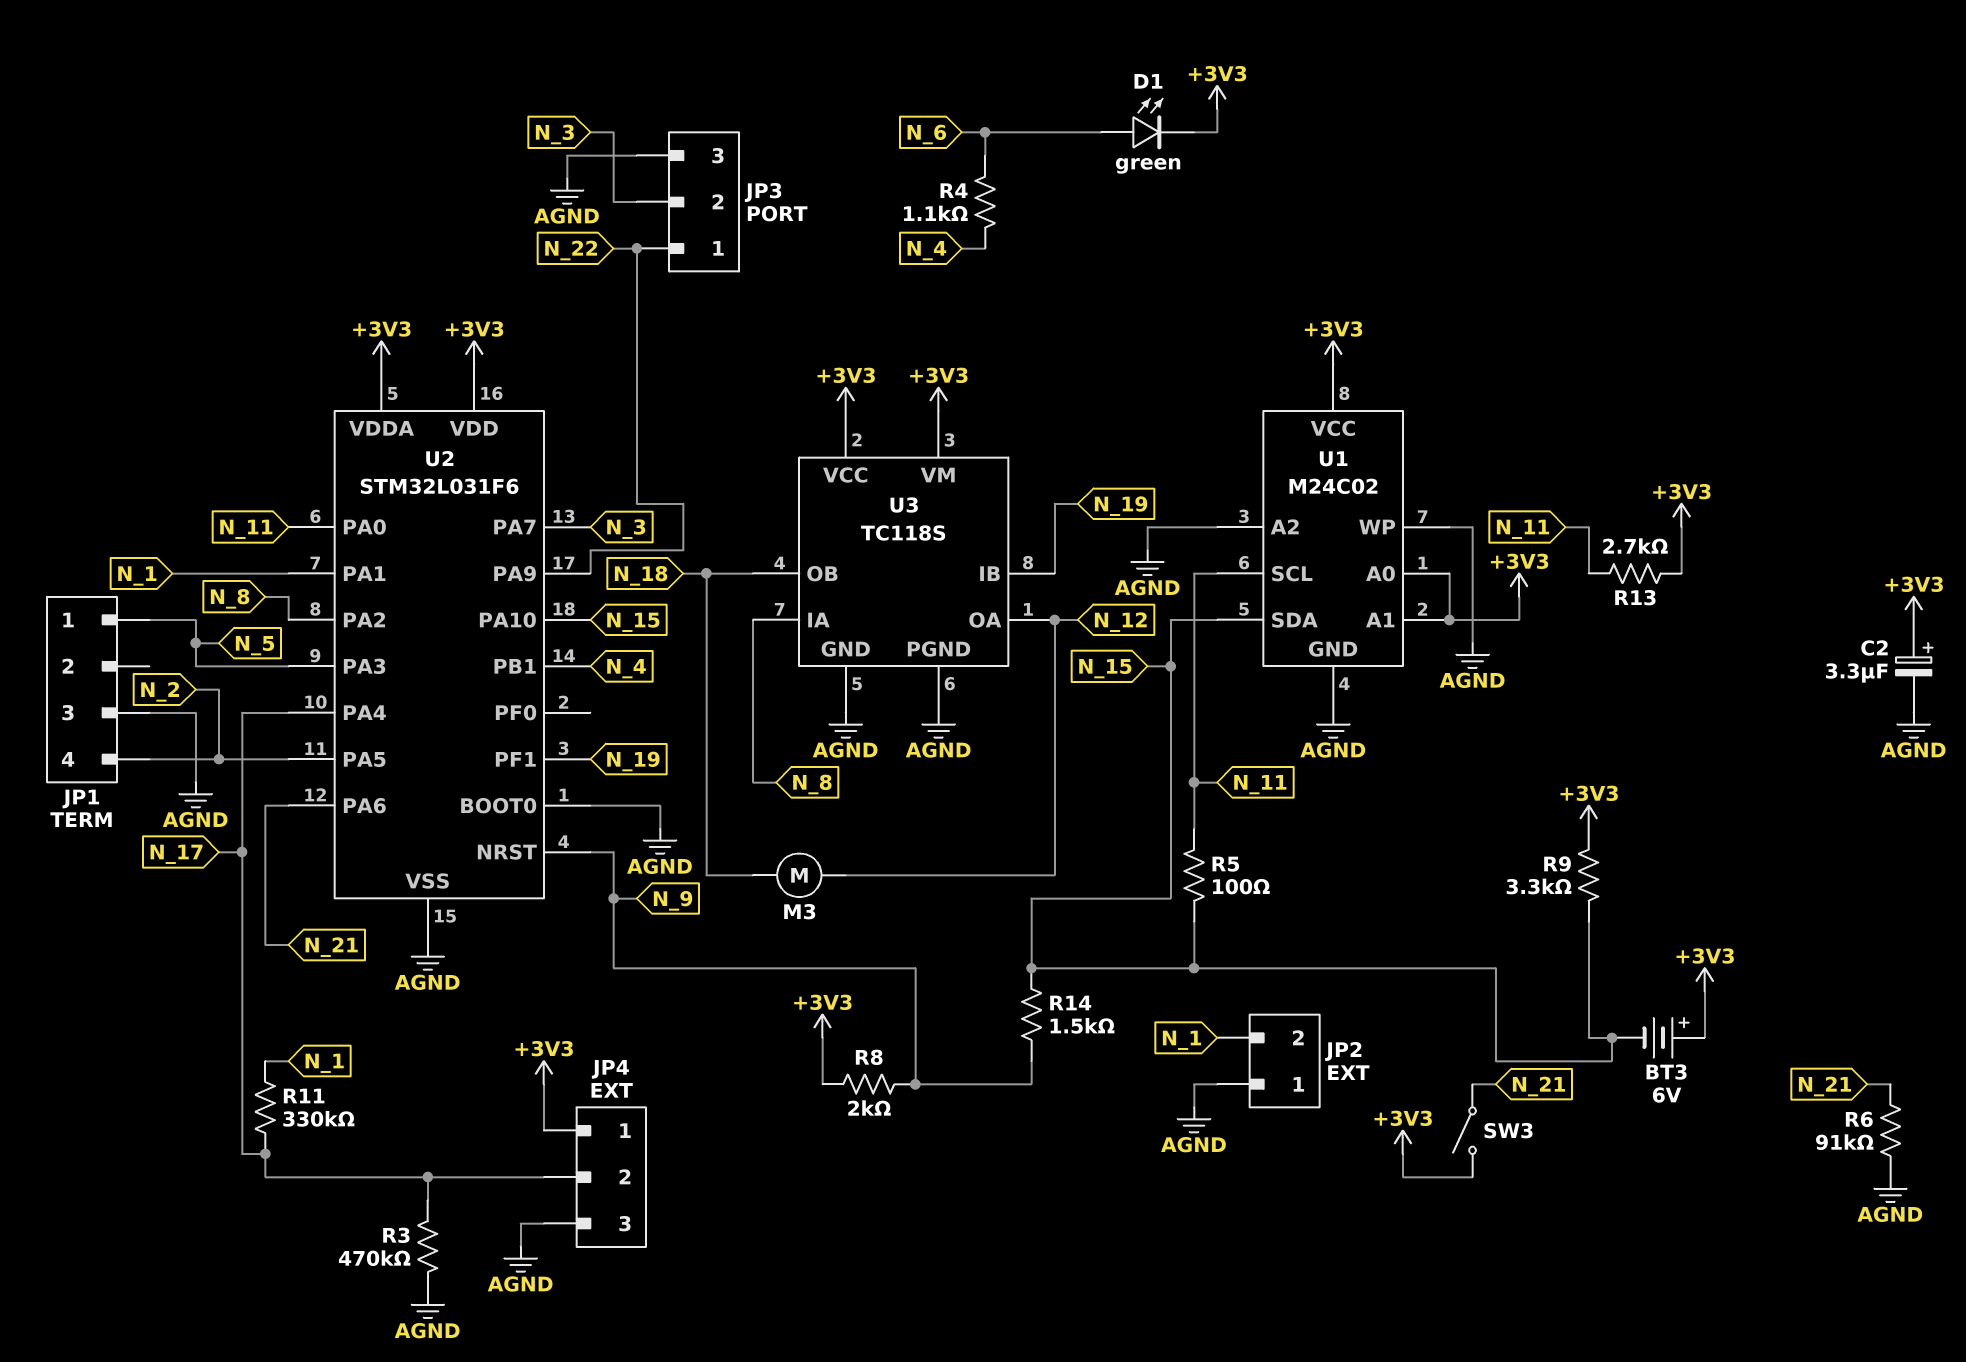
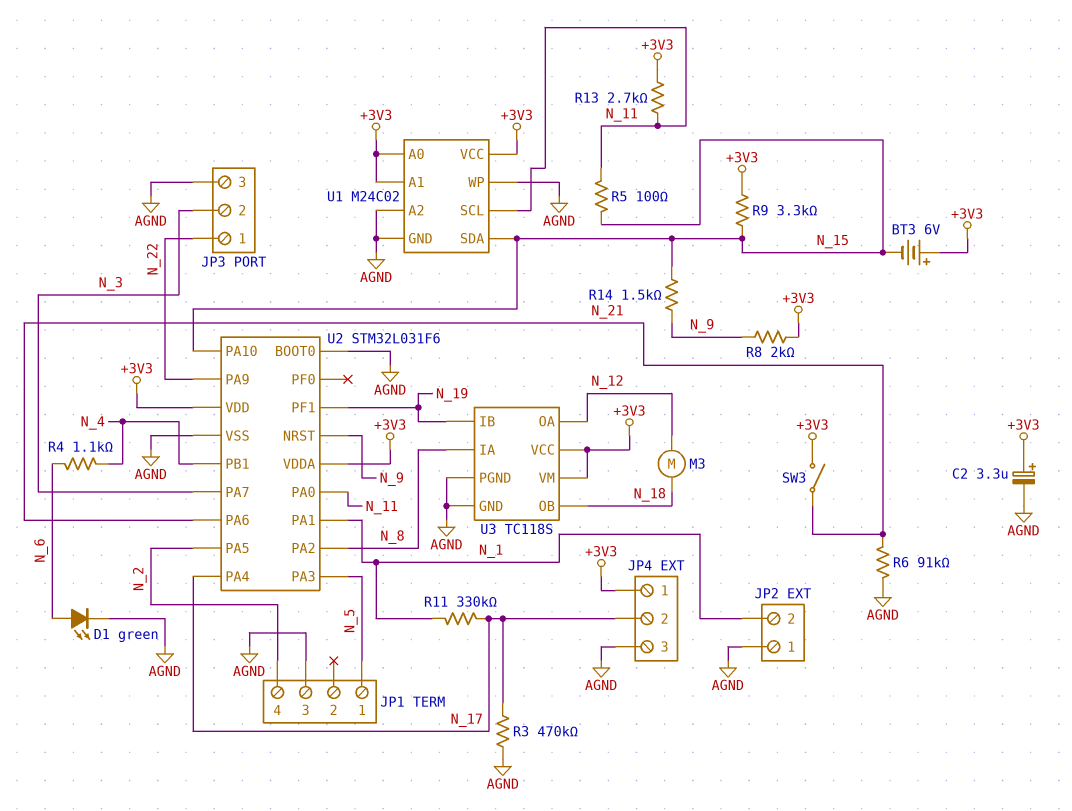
D1: LED green (A N_6, K +3V3) -> LED green (A N_6, K AGND)

